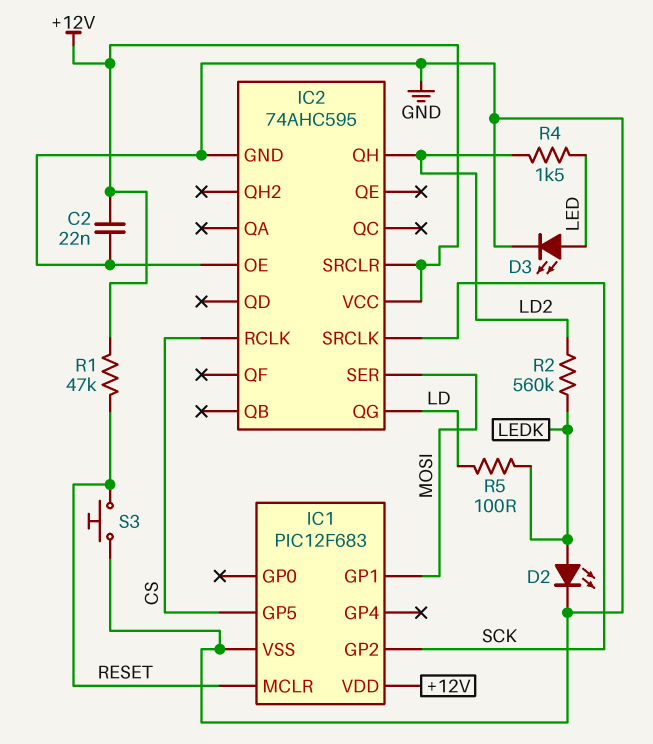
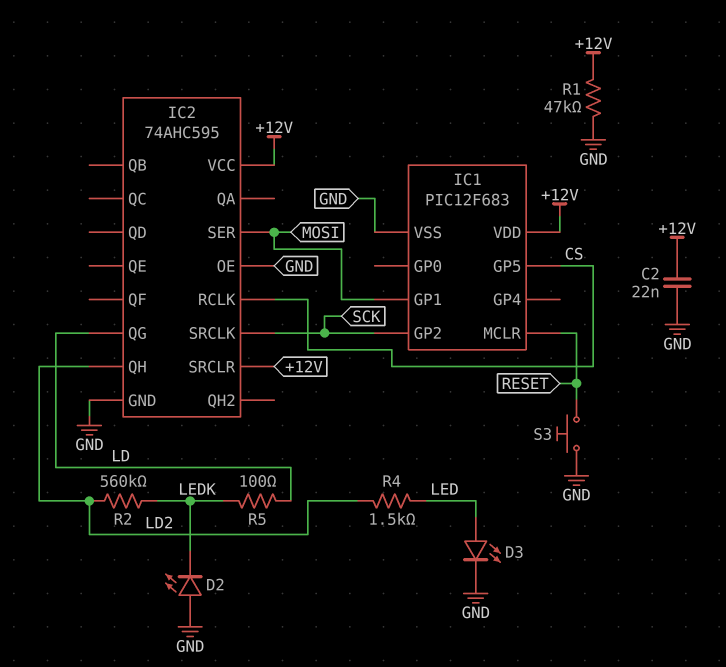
D2: LED (A LEDK, K GND) -> LED (A GND, K LEDK)
R1: 47k (+12V, RESET) -> 47k (+12V, GND)

